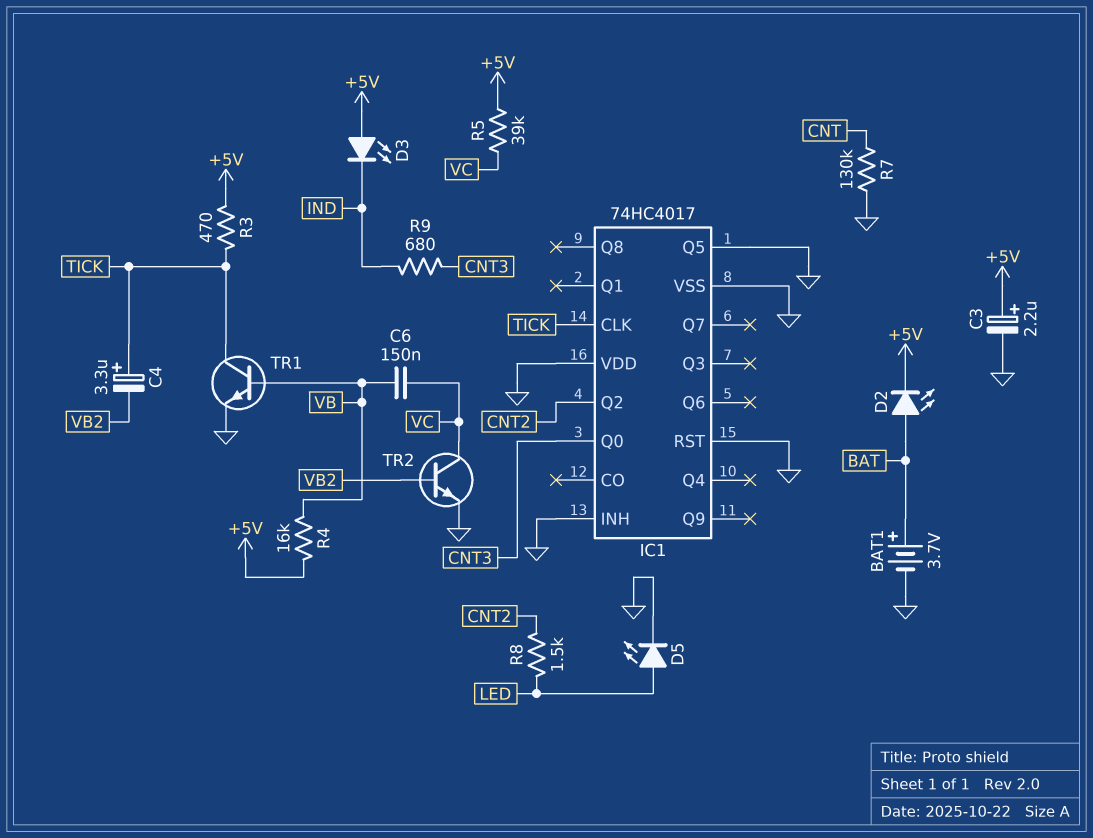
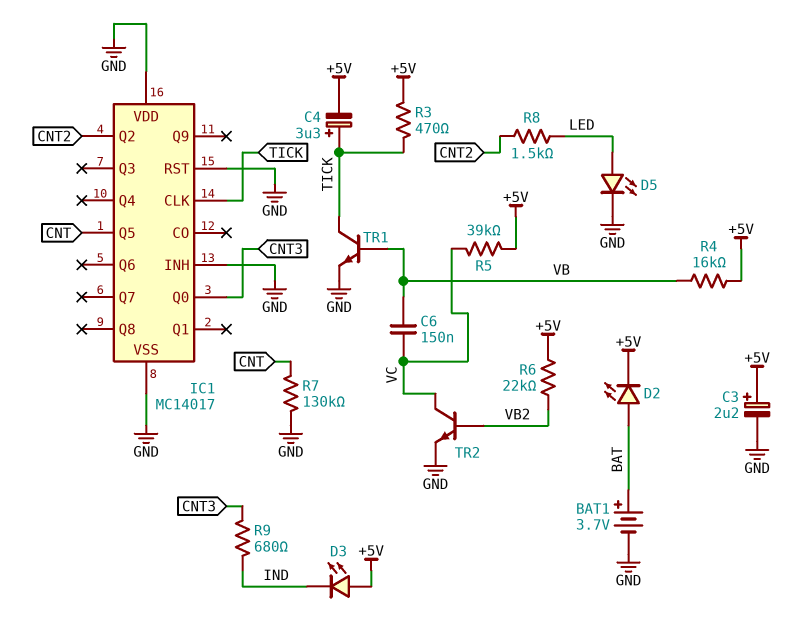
C4: 3.3uF (plus TICK, minus VB2) -> 3.3uF (plus TICK, minus +5V)
IC1: 74HC4017 -> MC14017
IC1 pin Q5: GND -> CNT
R6: none -> 22k (+5V, VB2)

